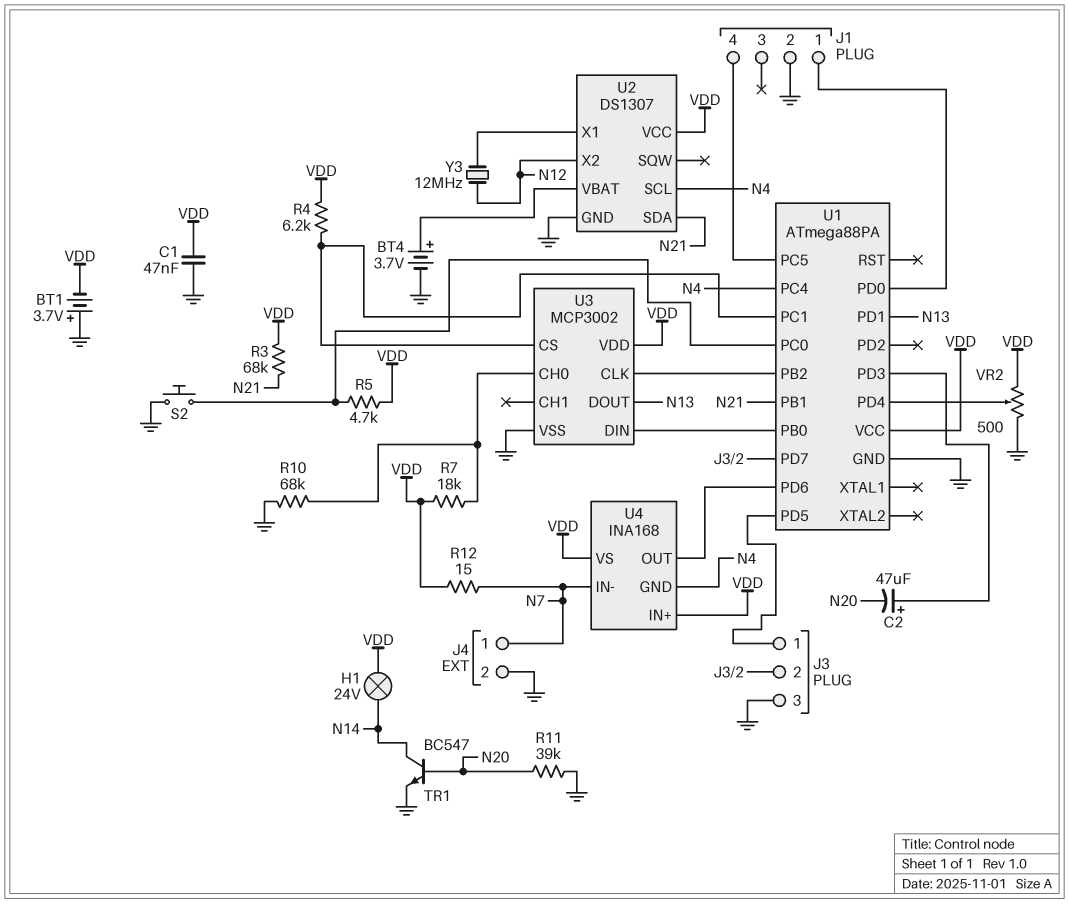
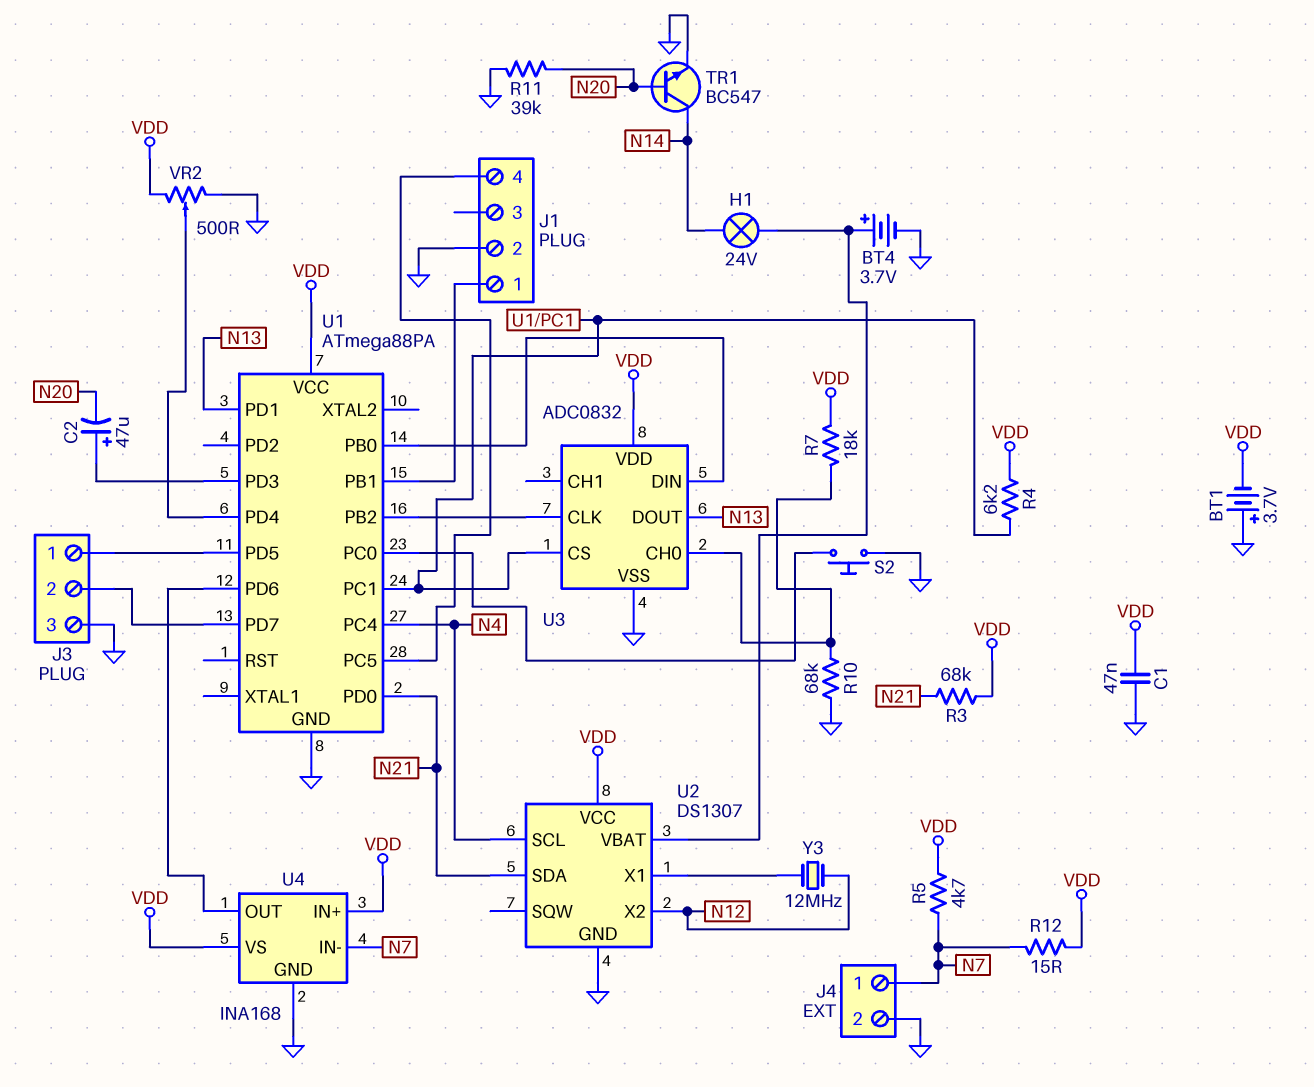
H1: lamp 24V (N14, VDD) -> lamp 24V (N14, U2/VBAT)
R5: 4.7k (U1/PC0, VDD) -> 4.7k (N7, VDD)
U1 pin PB1: N21 -> J1/1
U1 pin PD0: J1/1 -> N21
U3: MCP3002 -> ADC0832
U4 pin GND: N4 -> GND

